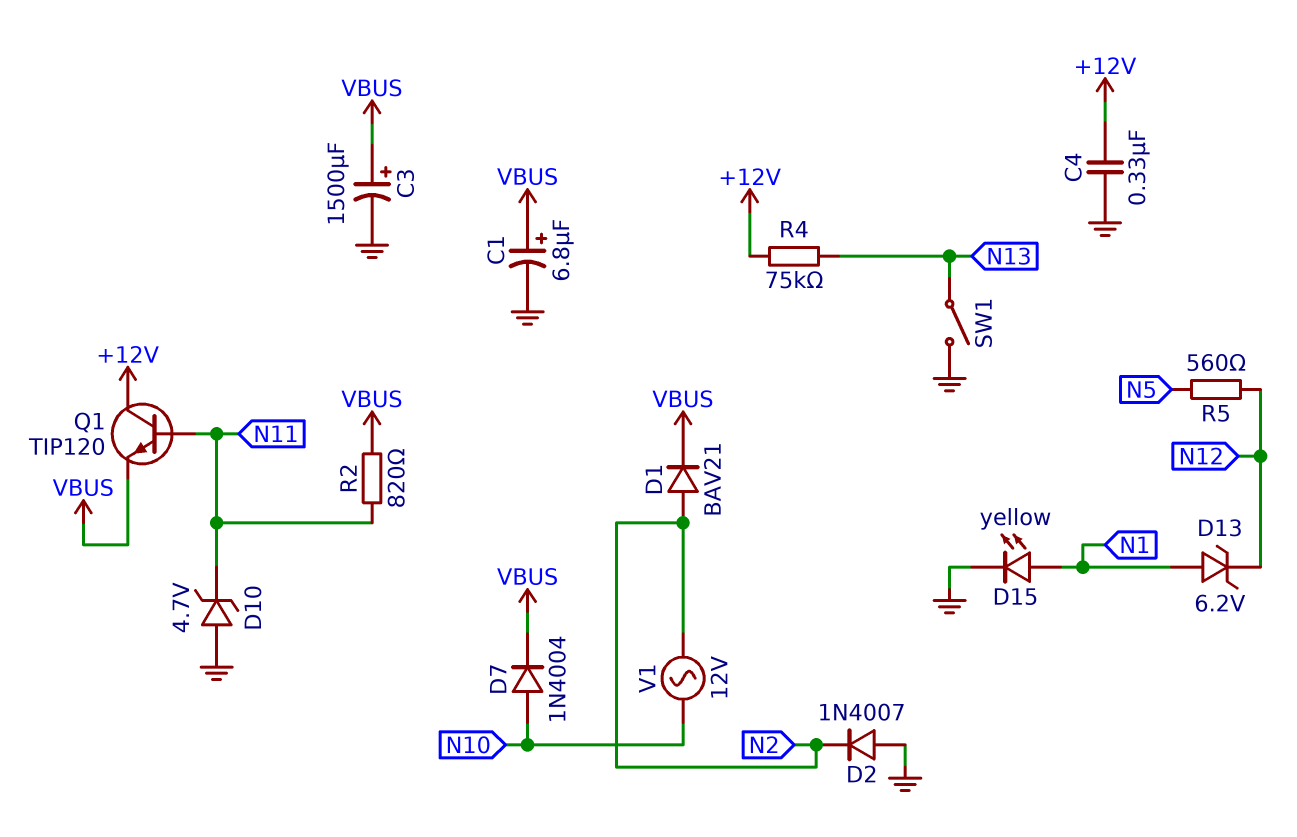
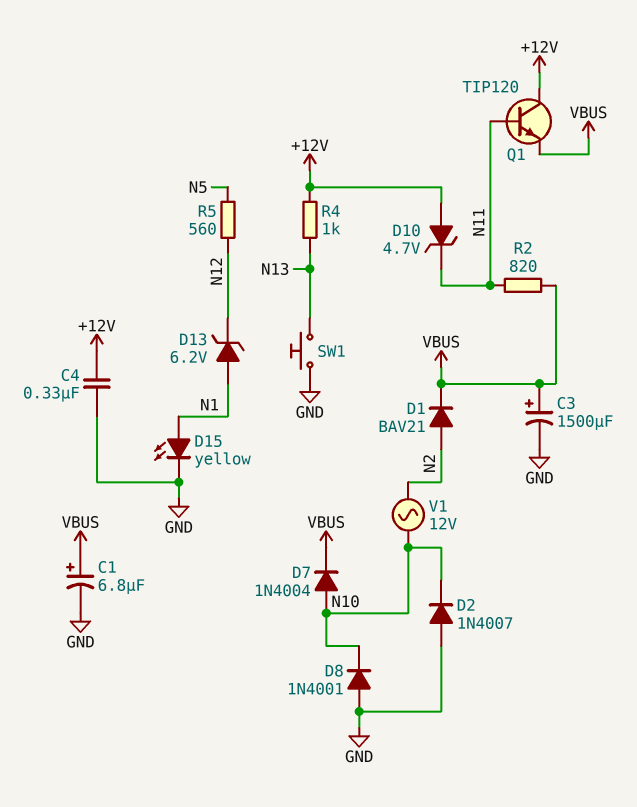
D2: diode 1N4007 (A GND, K N2) -> diode 1N4007 (A GND, K N10)
D8: none -> diode 1N4001 (A GND, K N10)
D10: zener 4.7V (A GND, K N11) -> zener 4.7V (A +12V, K N11)
R4: 75k (+12V, N13) -> 1k (+12V, N13)
SW1: switch (GND, N13) -> button (GND, N13)

